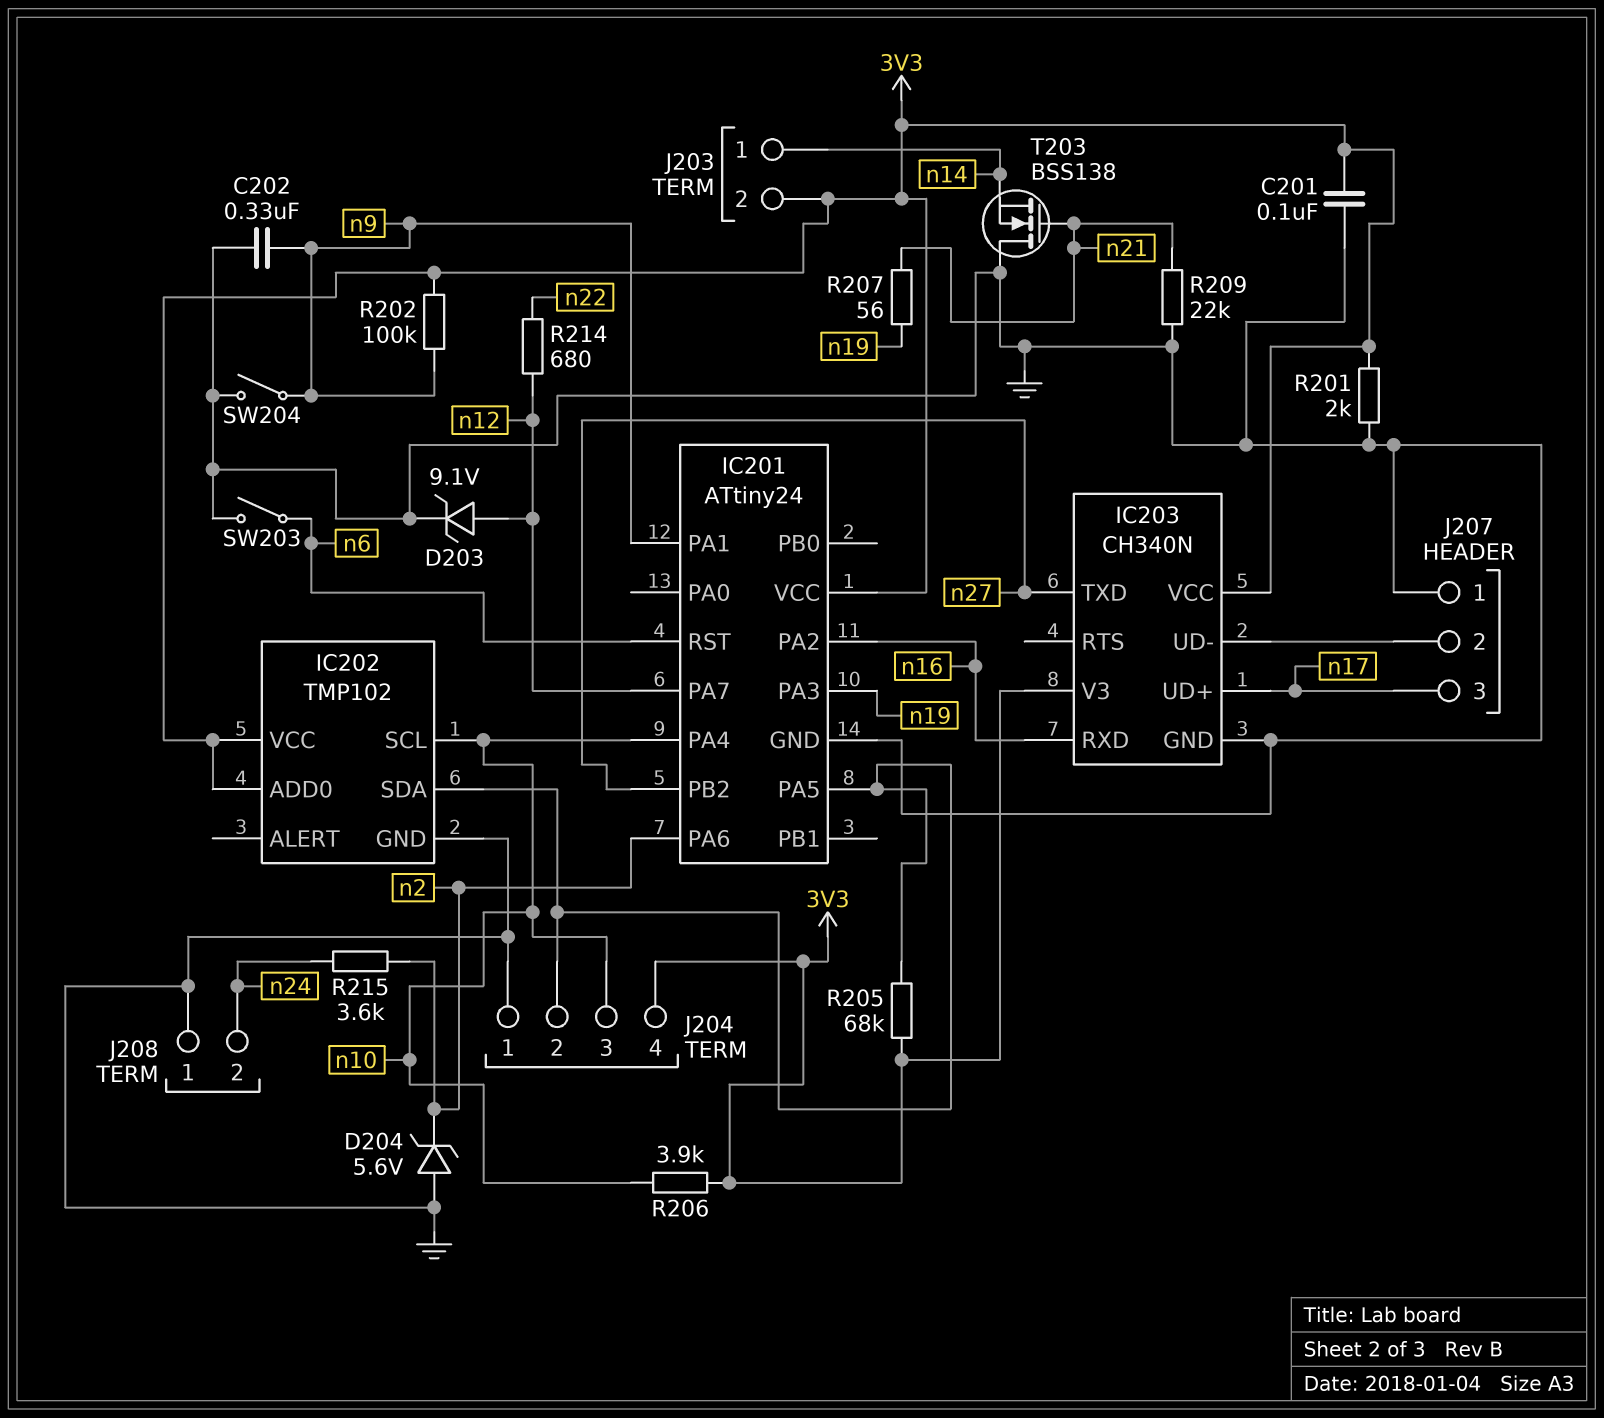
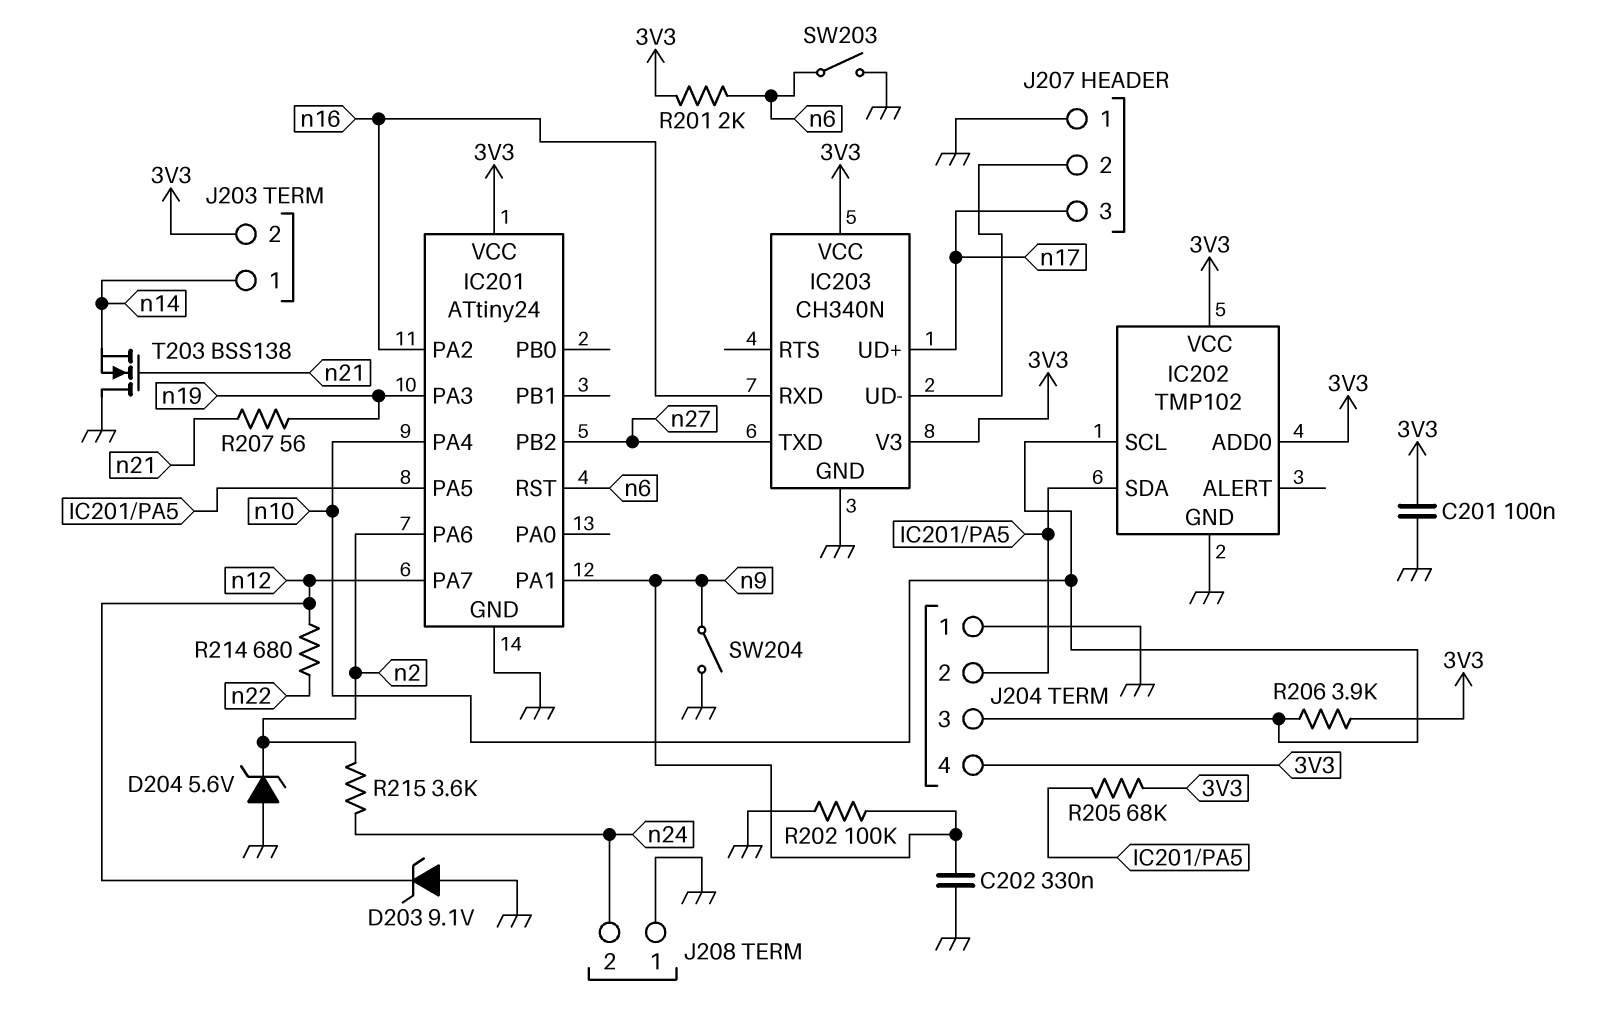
D203: zener 9.1V (A n12, K GND) -> zener 9.1V (A GND, K n12)
R201: 2k (3V3, GND) -> 2k (3V3, n6)
R202: 100k (3V3, n9) -> 100k (GND, n9)
R209: 22k (GND, n21) -> none

